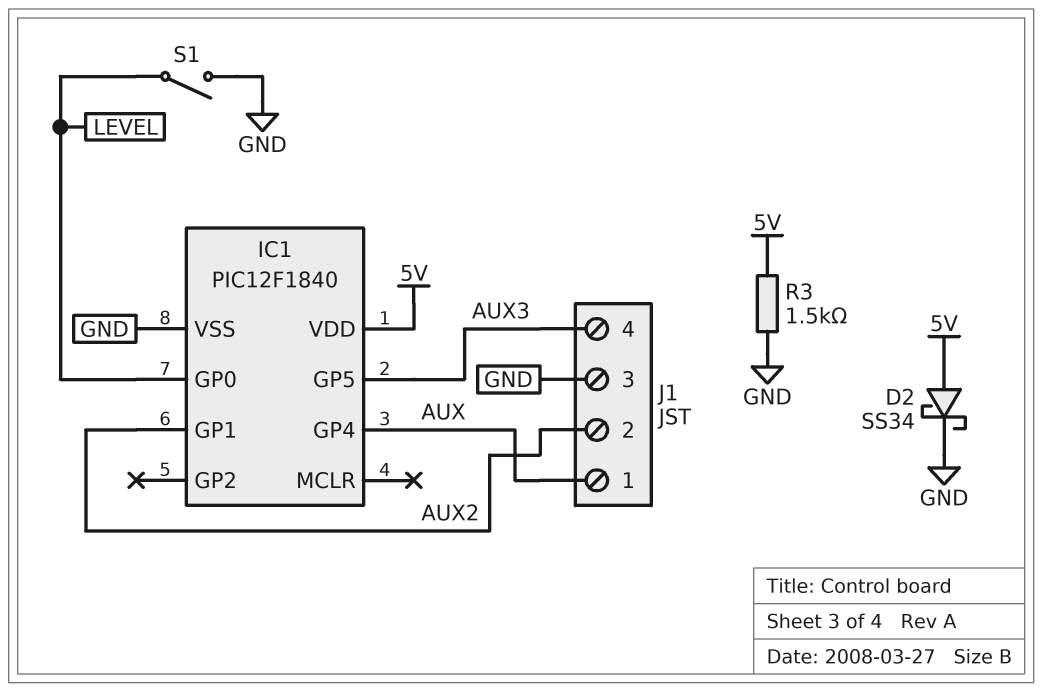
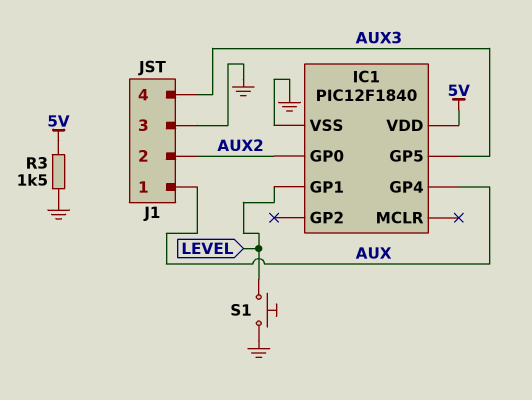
D2: schottky SS34 (A 5V, K GND) -> none
IC1 pin GP0: LEVEL -> AUX2
IC1 pin GP1: AUX2 -> LEVEL
S1: switch (GND, LEVEL) -> button (GND, LEVEL)

